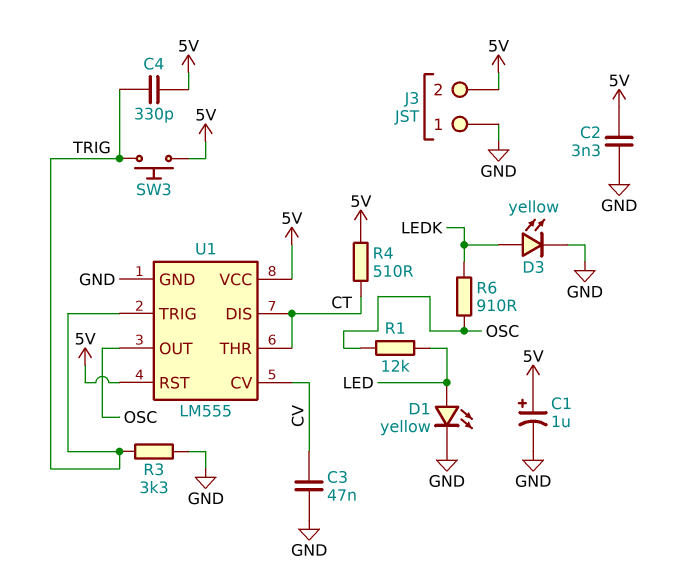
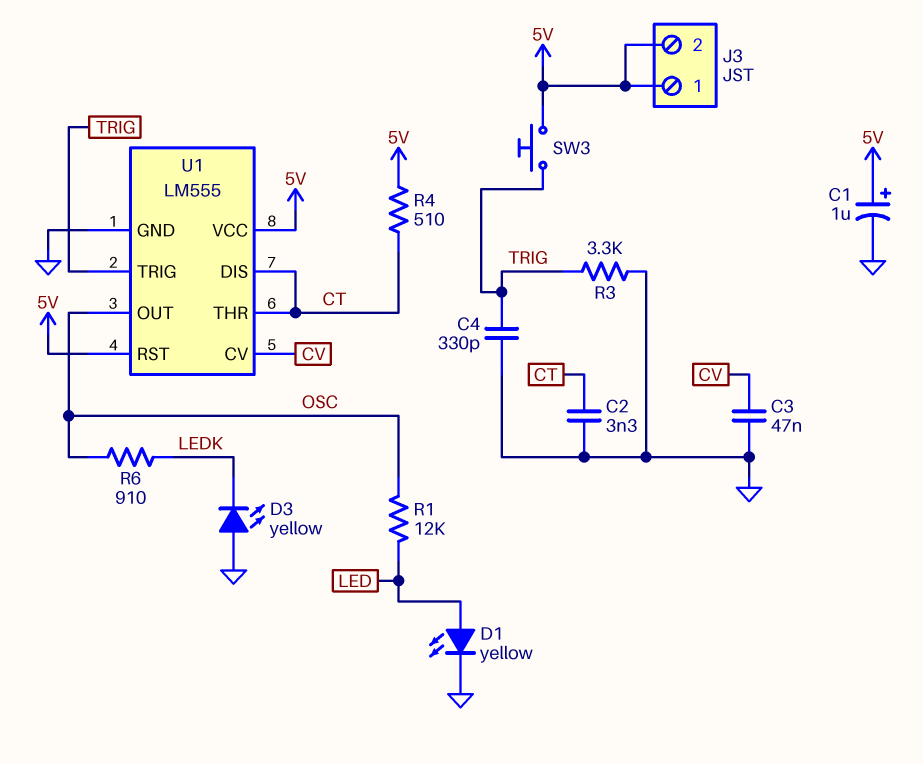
C2: 3.3nF (5V, GND) -> 3.3nF (CT, GND)
C4: 330pF (5V, TRIG) -> 330pF (GND, TRIG)
D3: LED yellow (A LEDK, K GND) -> LED yellow (A GND, K LEDK)
J3 pin 1: GND -> 5V

